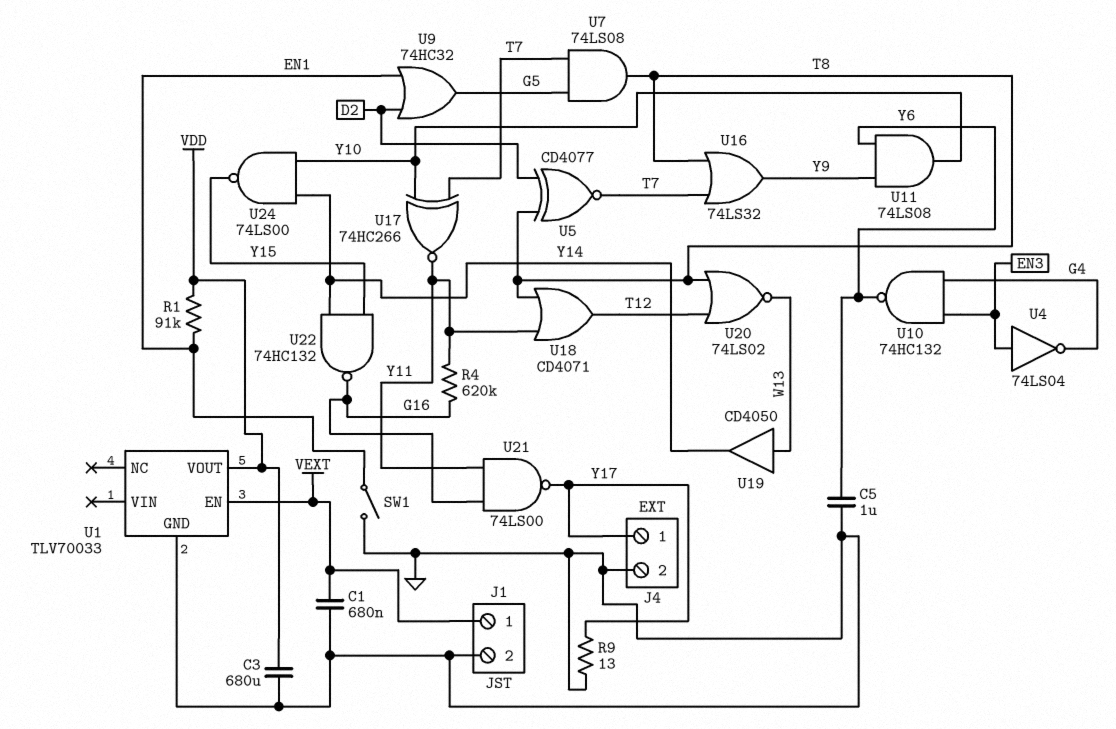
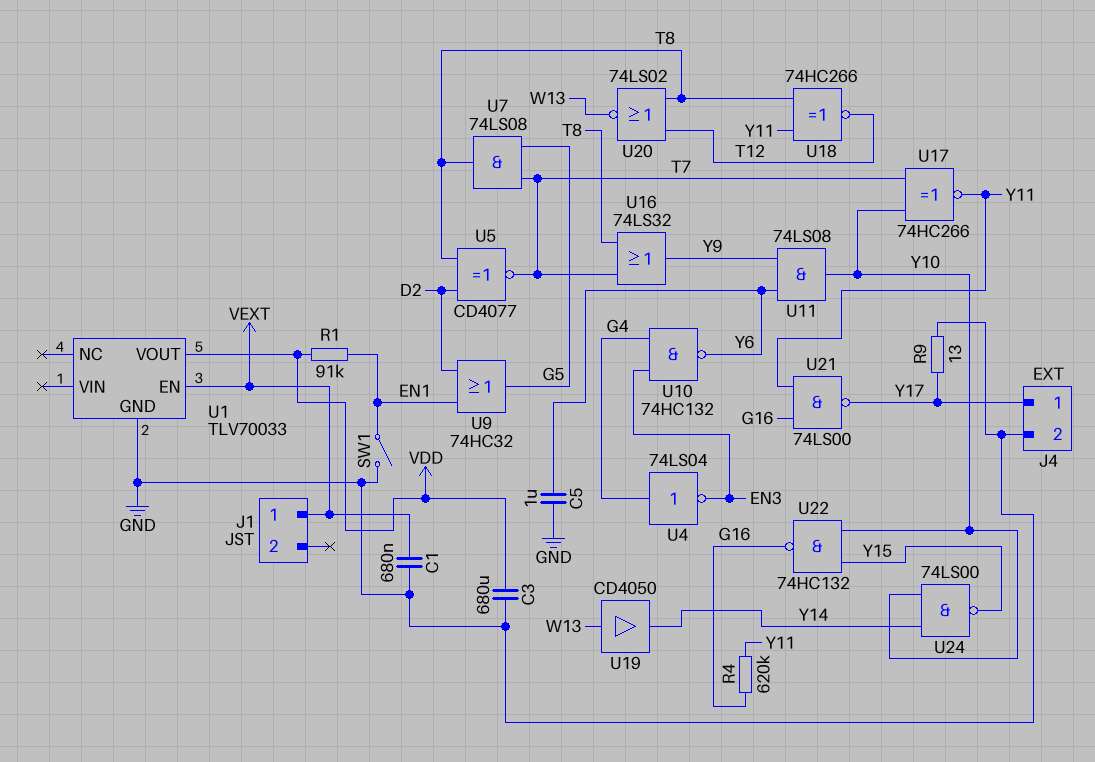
J1 pin 2: GND -> none
U4: NOT 74LS04 (in EN3, out G4) -> NOT 74LS04 (in G4, out EN3)
U18: OR CD4071 (in T8, in Y11, out T12) -> XNOR 74HC266 (in T8, in Y11, out T12)
U22: NAND 74HC132 (in Y14, in Y15, out G16) -> NAND 74HC132 (in Y10, in Y15, out G16)

